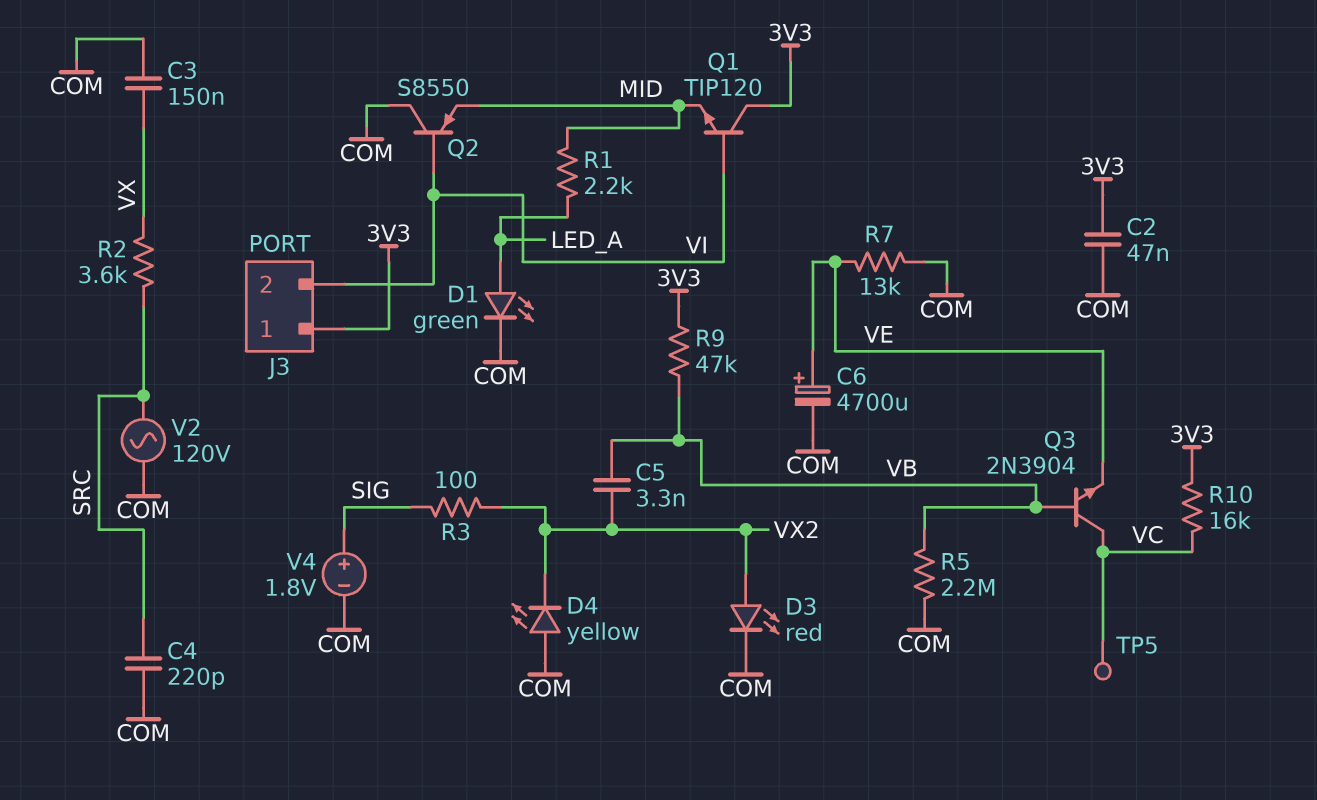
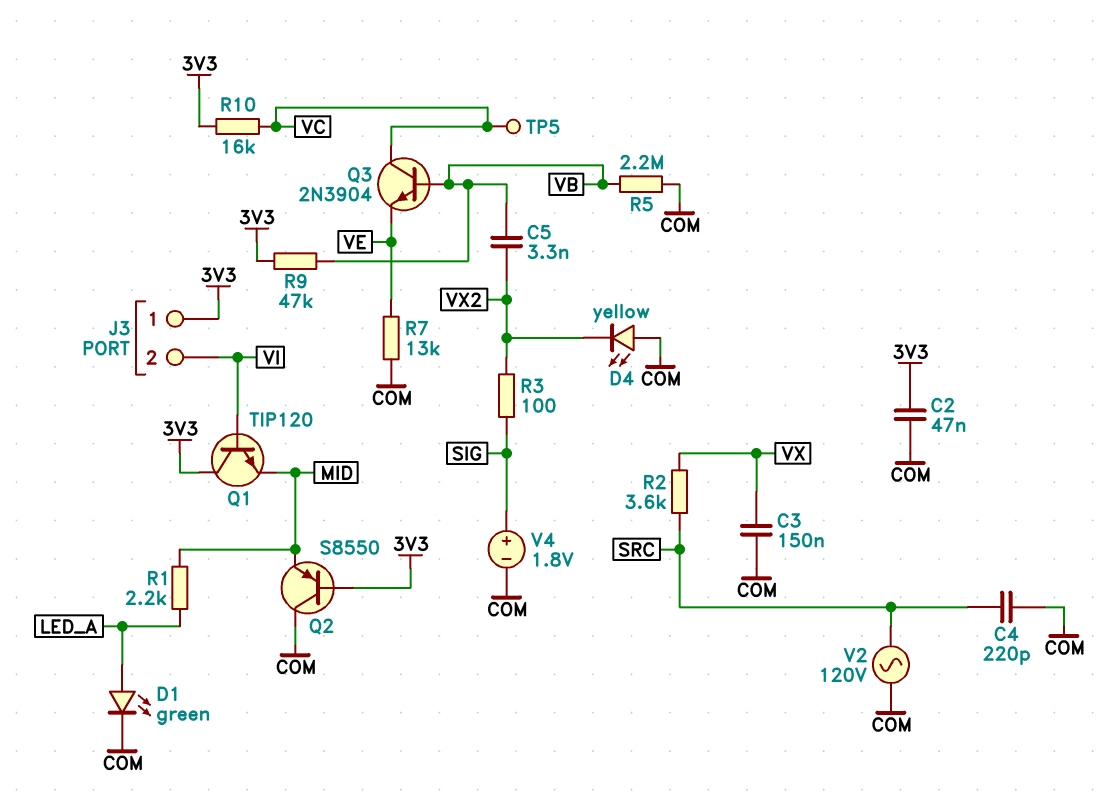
C6: 4700uF (plus VE, minus COM) -> none
D3: LED red (A VX2, K COM) -> none
Q2: PNP S8550 (B VI, C COM, E MID) -> PNP S8550 (B 3V3, C COM, E MID)

